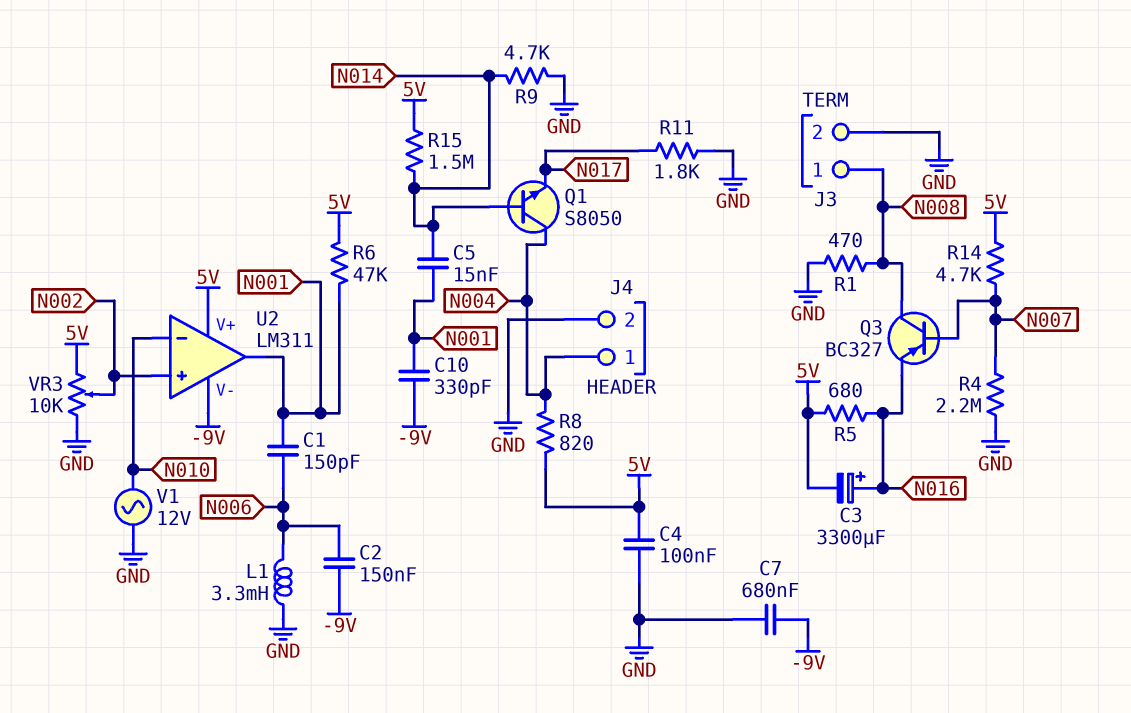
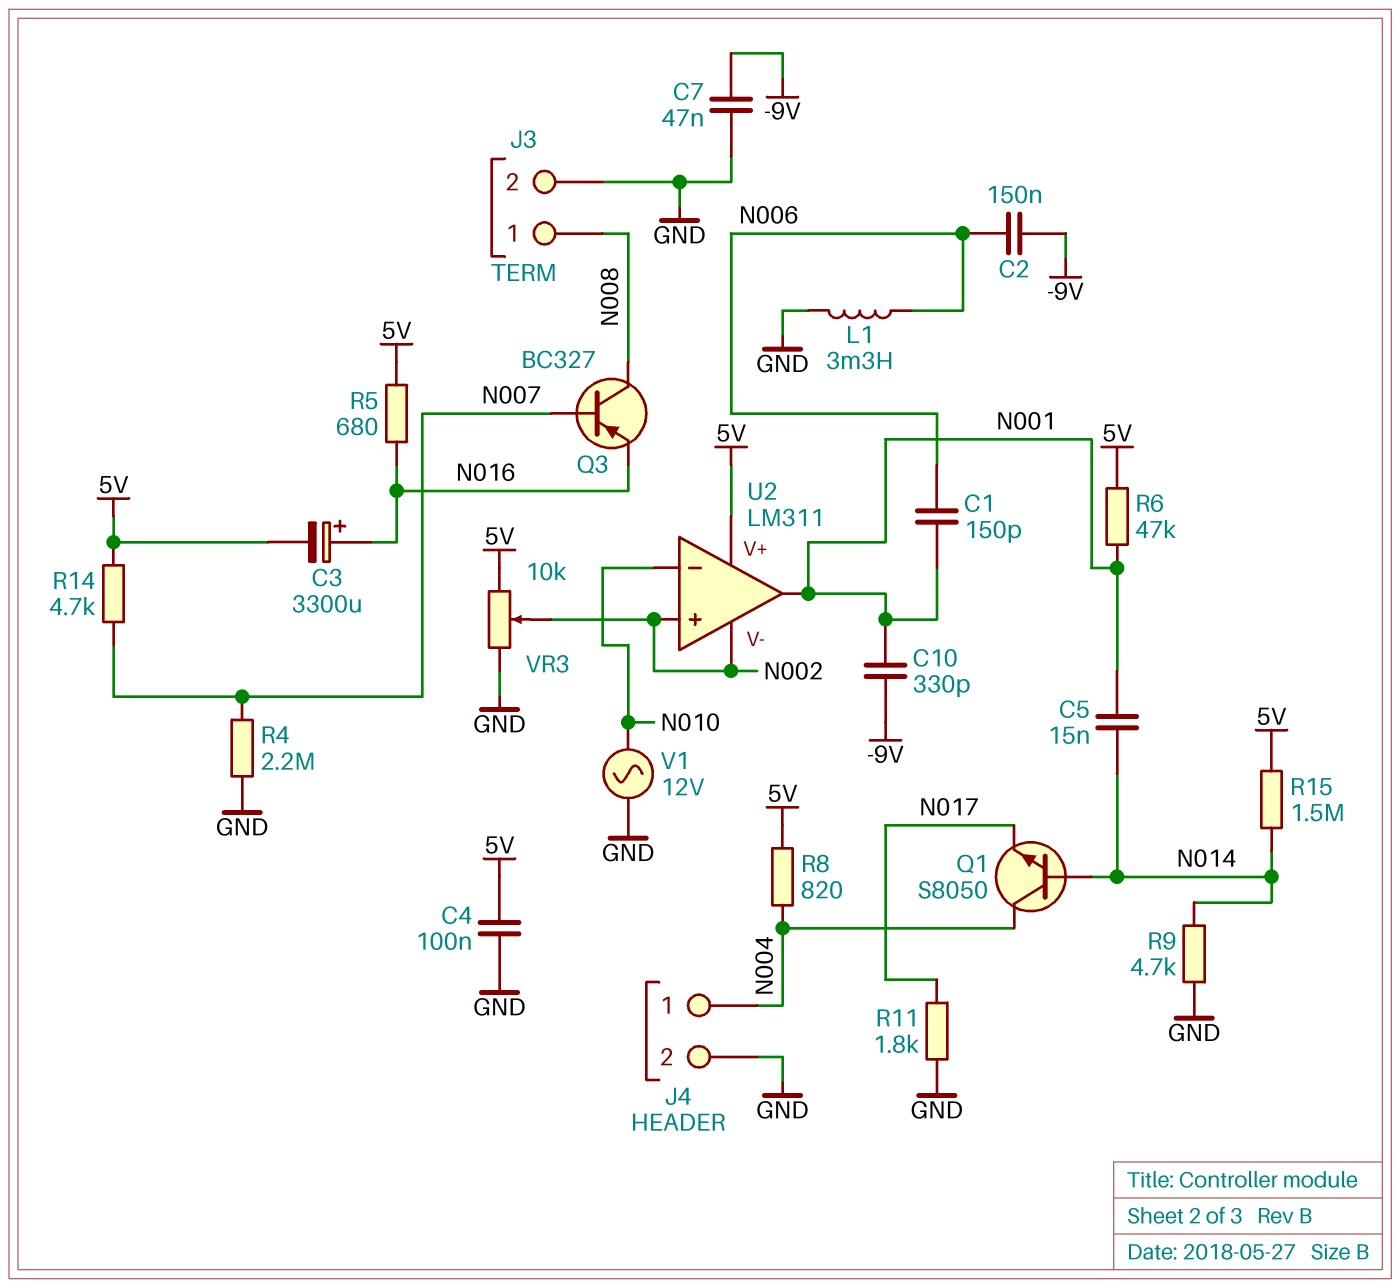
C7: 680nF (-9V, GND) -> 47nF (-9V, GND)
R1: 470 (GND, N008) -> none
U2 pin V-: -9V -> N002

